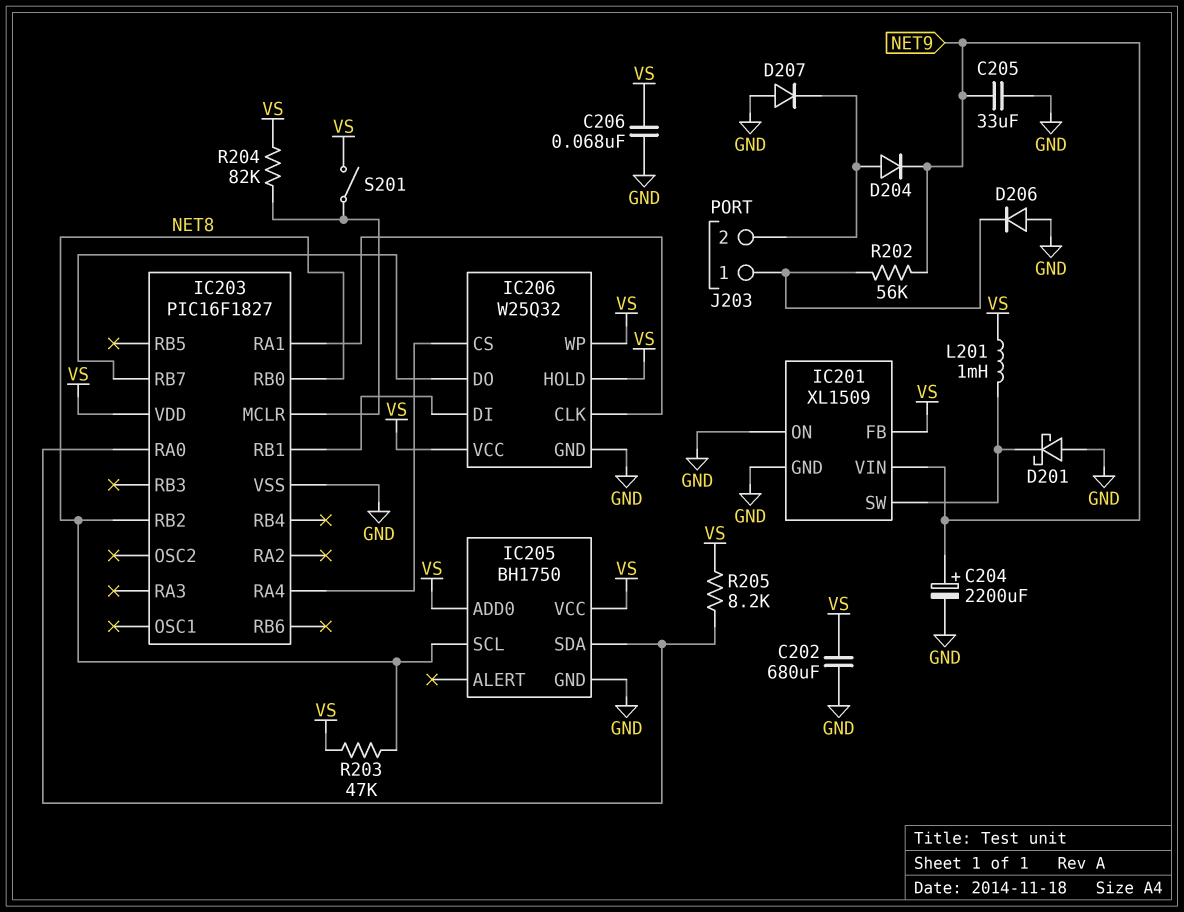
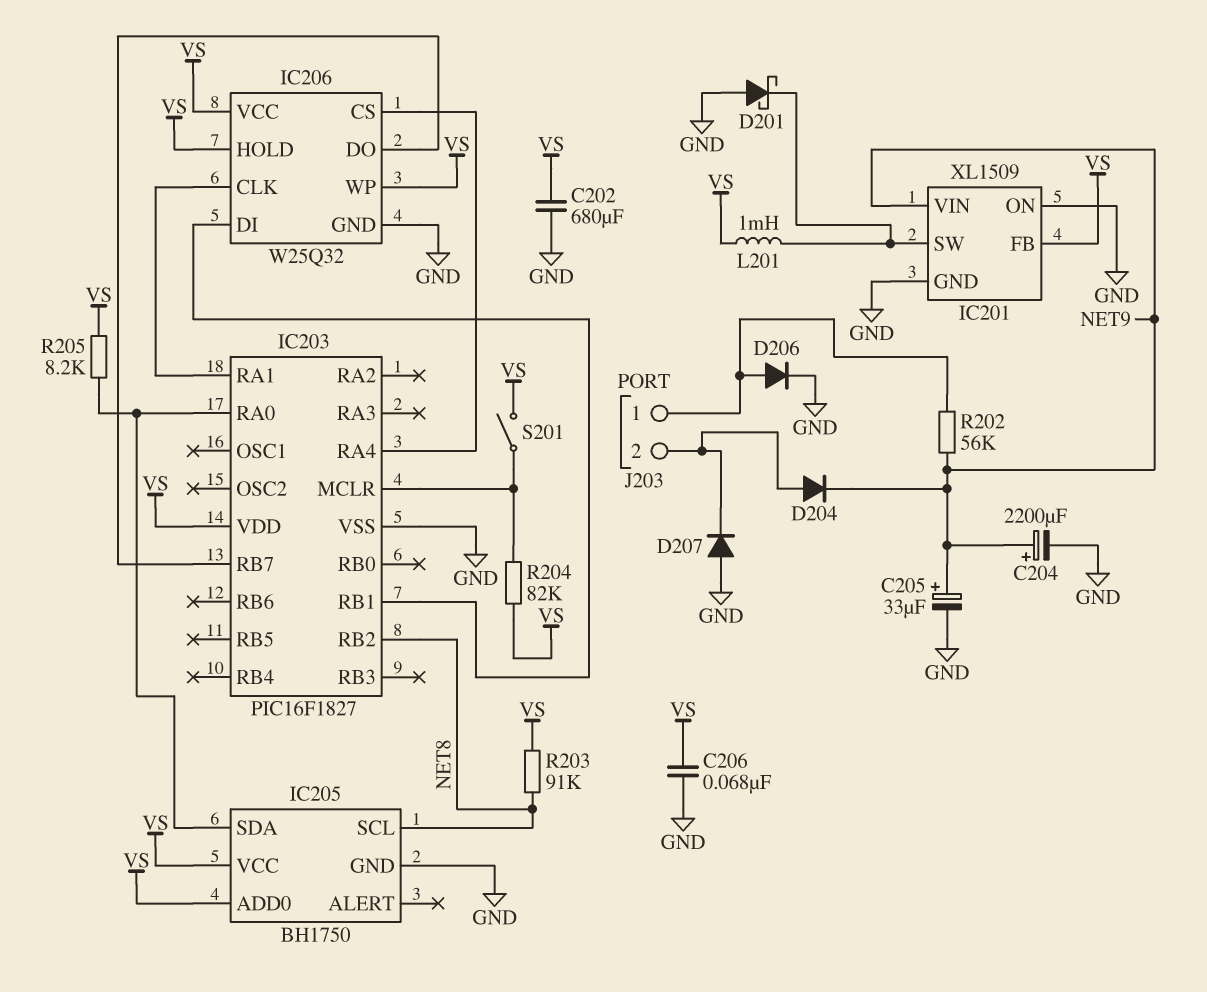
C205: 33uF (GND, NET9) -> 33uF (plus NET9, minus GND)
D206: diode (A GND, K J203/1) -> diode (A J203/1, K GND)
IC203 pin RB0: NET8 -> none
R203: 47k (NET8, VS) -> 91k (NET8, VS)

